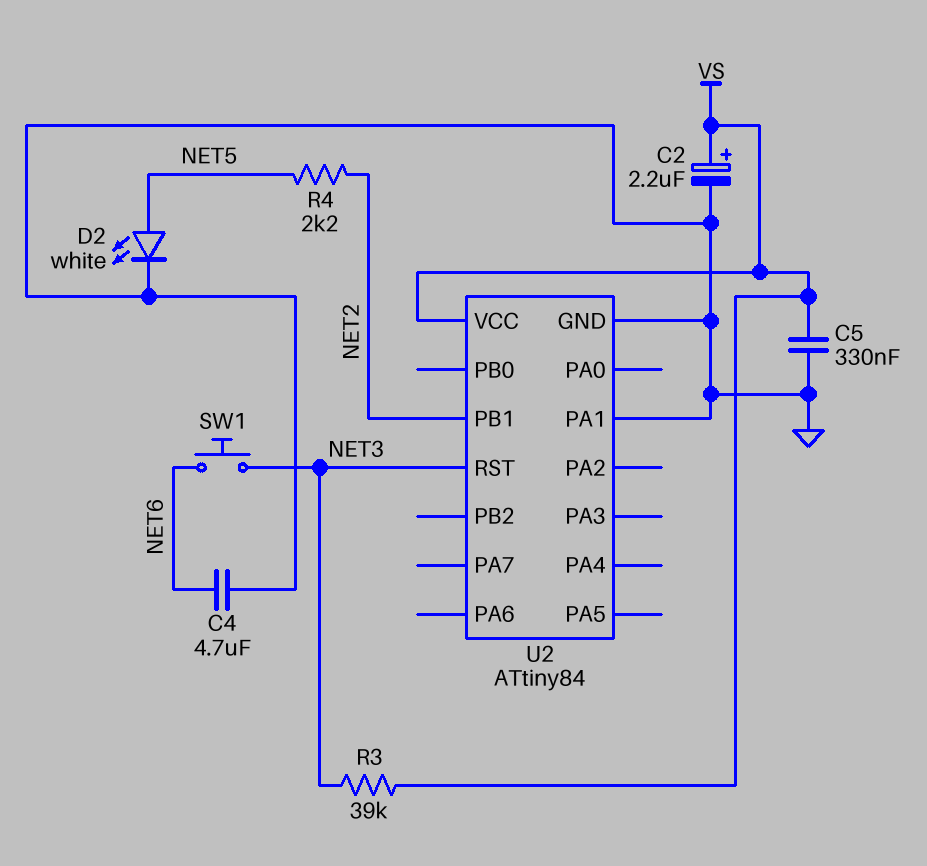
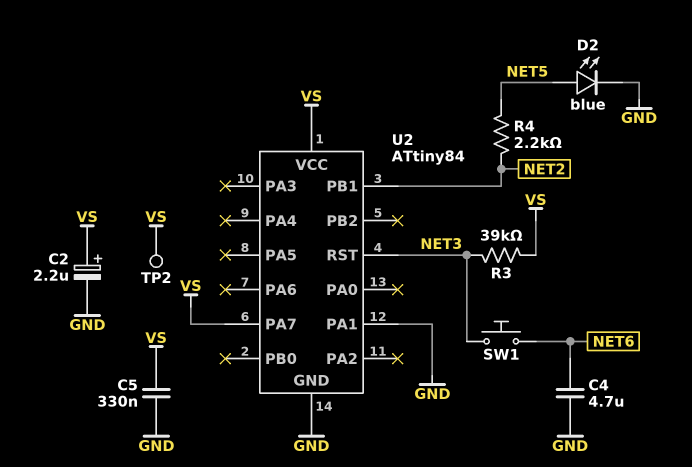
D2: LED white (A NET5, K GND) -> LED blue (A NET5, K GND)
TP2: none -> test point (VS)
U2 pin PA7: none -> VS

